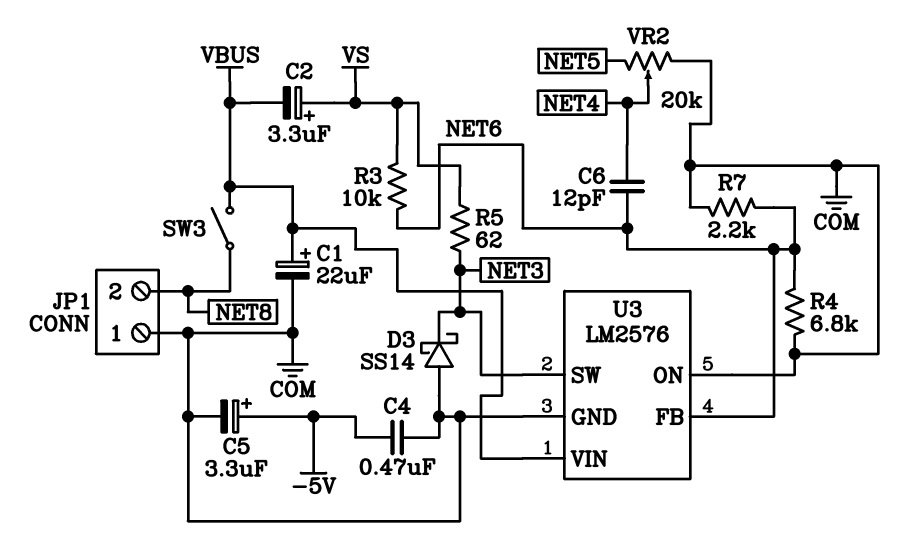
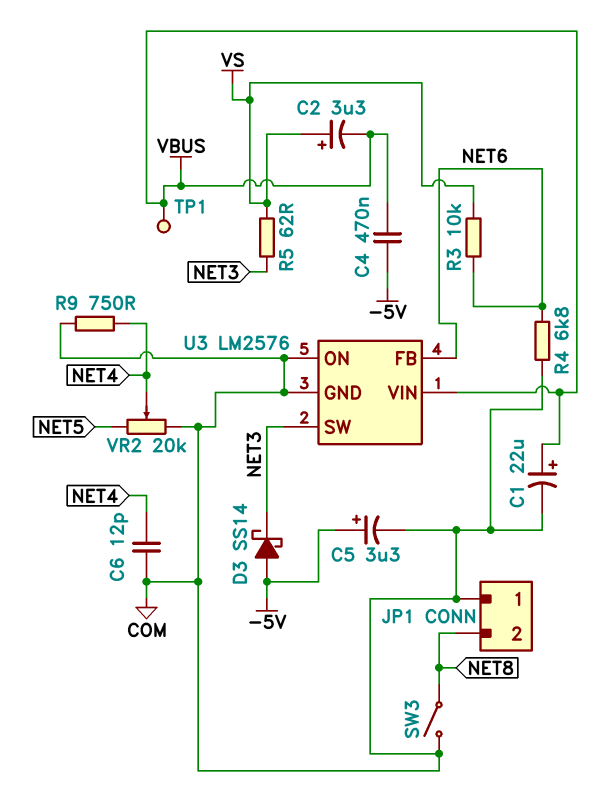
C4: 470nF (-5V, COM) -> 470nF (-5V, VBUS)
C6: 12pF (NET4, NET6) -> 12pF (COM, NET4)
D3: schottky SS14 (A COM, K NET3) -> schottky SS14 (A -5V, K NET3)
R7: 2.2k (COM, NET6) -> none
R9: none -> 750 (COM, NET4)
SW3: switch (NET8, VBUS) -> switch (COM, NET8)
TP1: none -> test point (VBUS)

